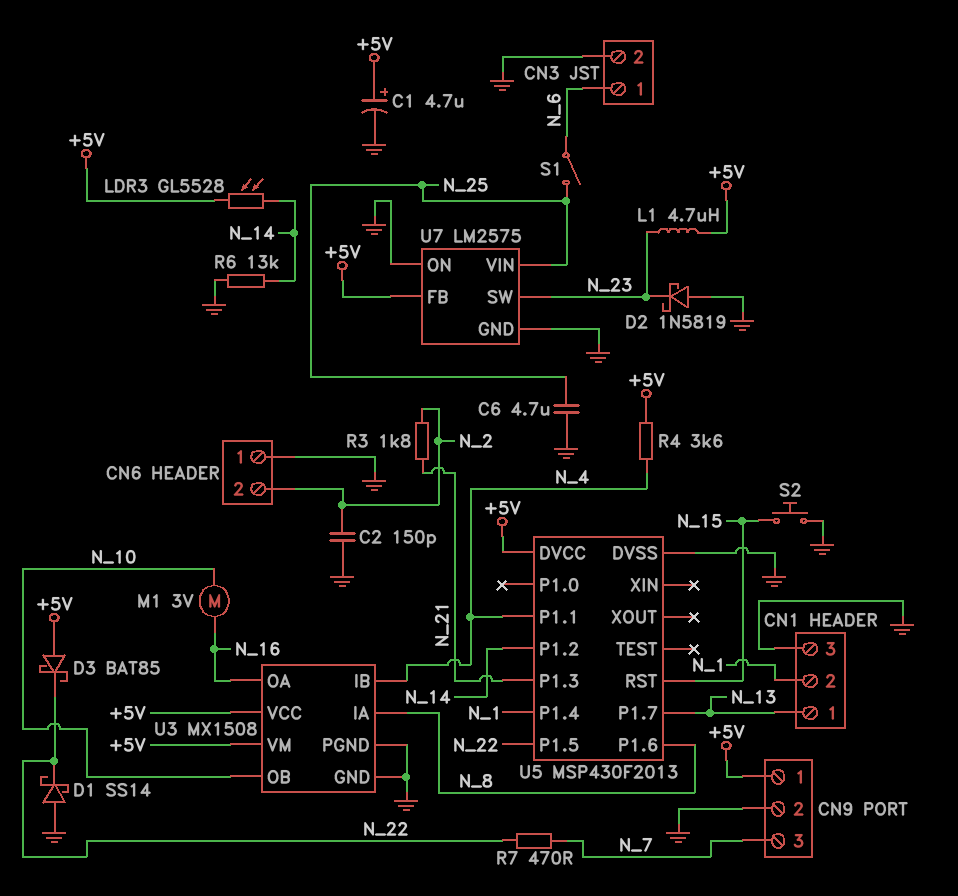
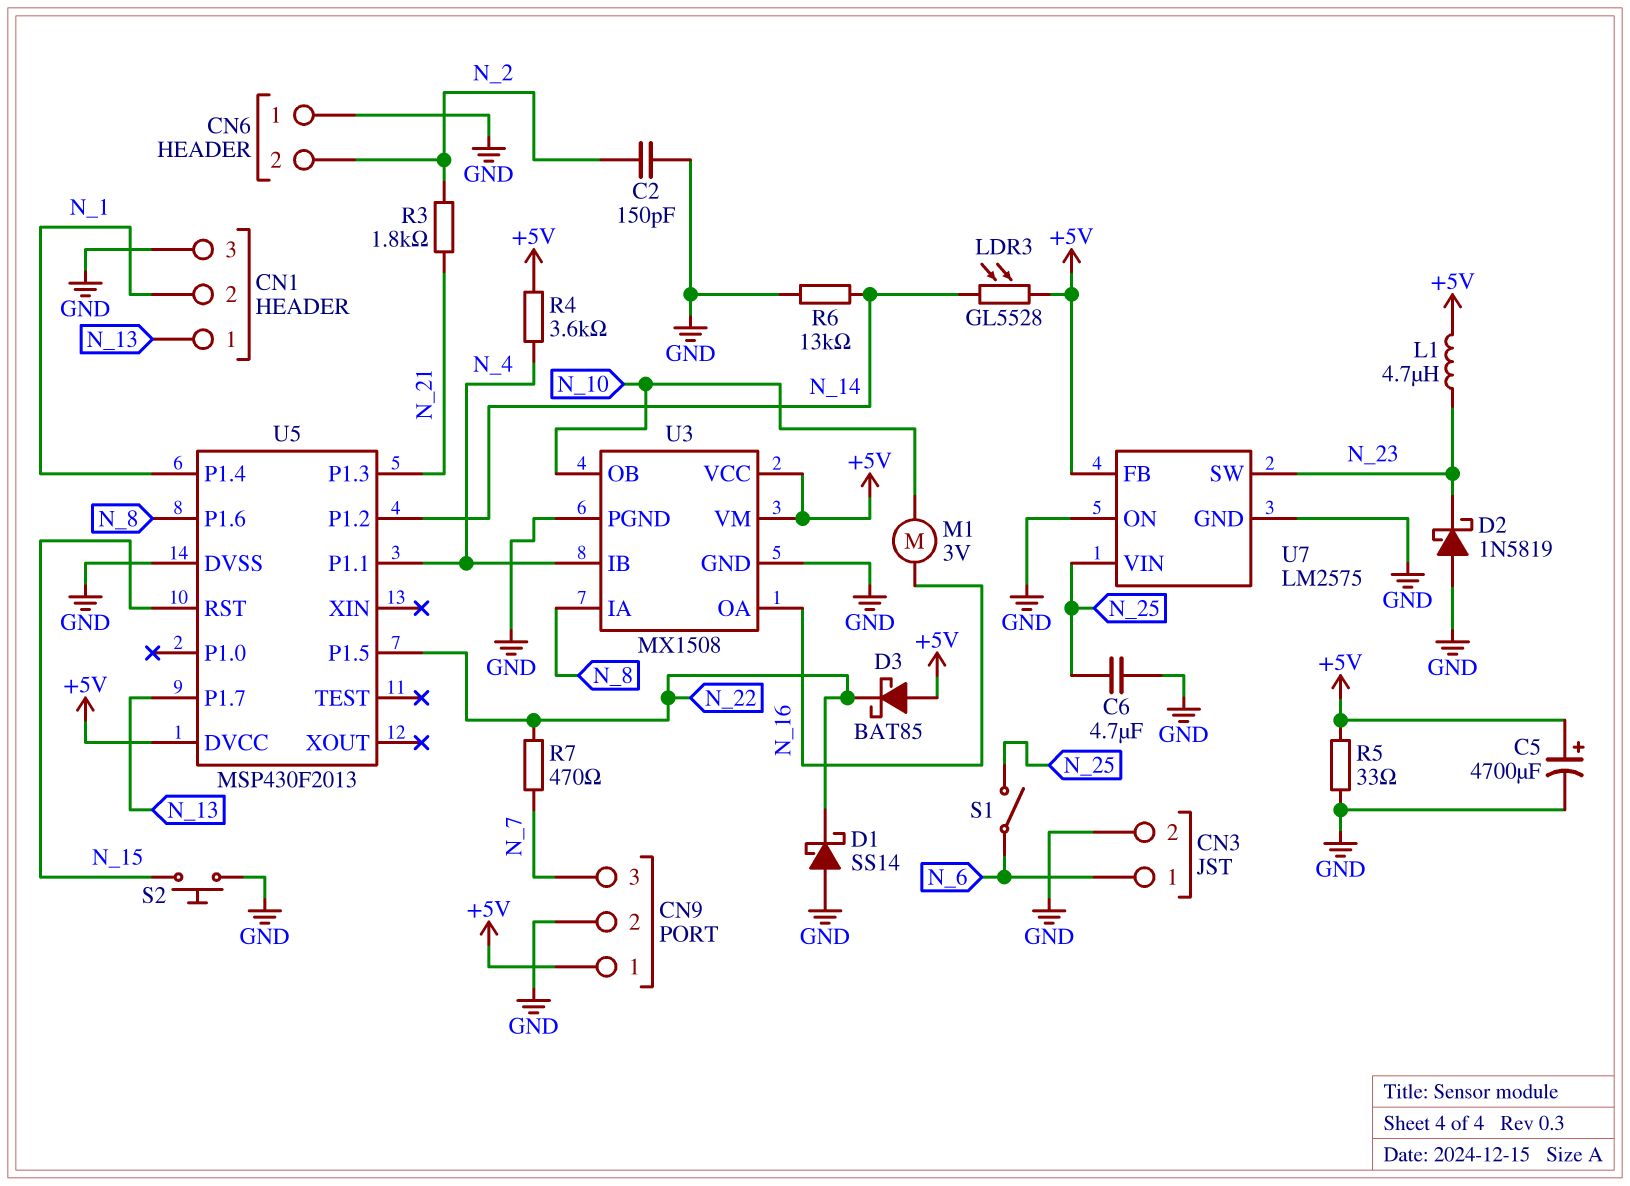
C1: 4.7uF (plus +5V, minus GND) -> none
C5: none -> 4700uF (plus +5V, minus GND)
R5: none -> 33 (+5V, GND)

